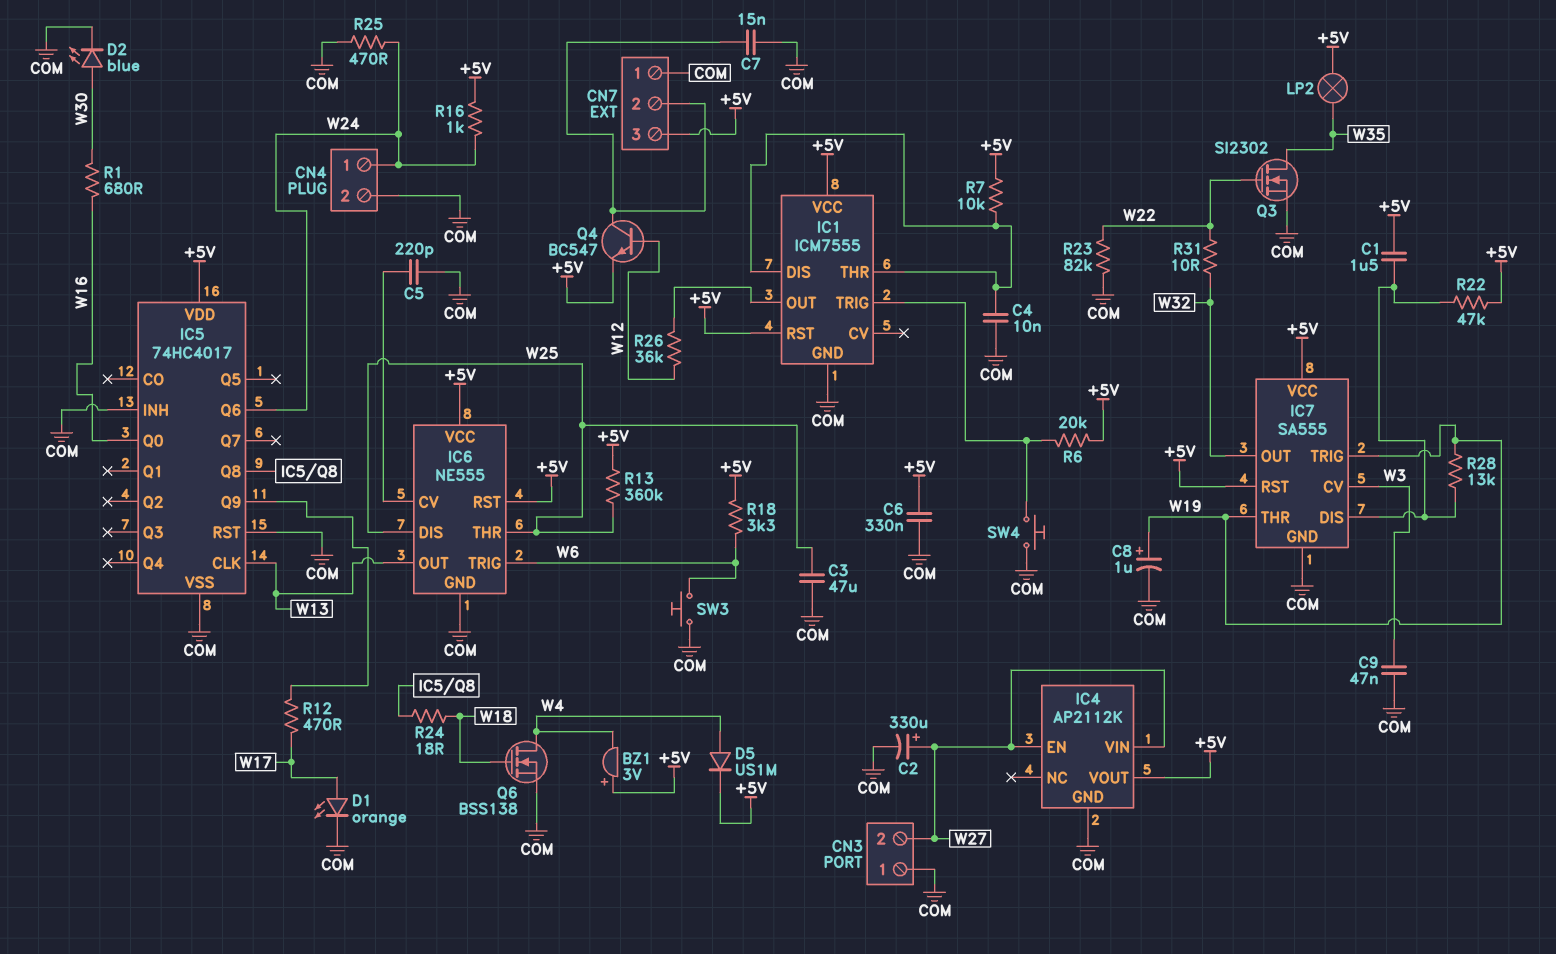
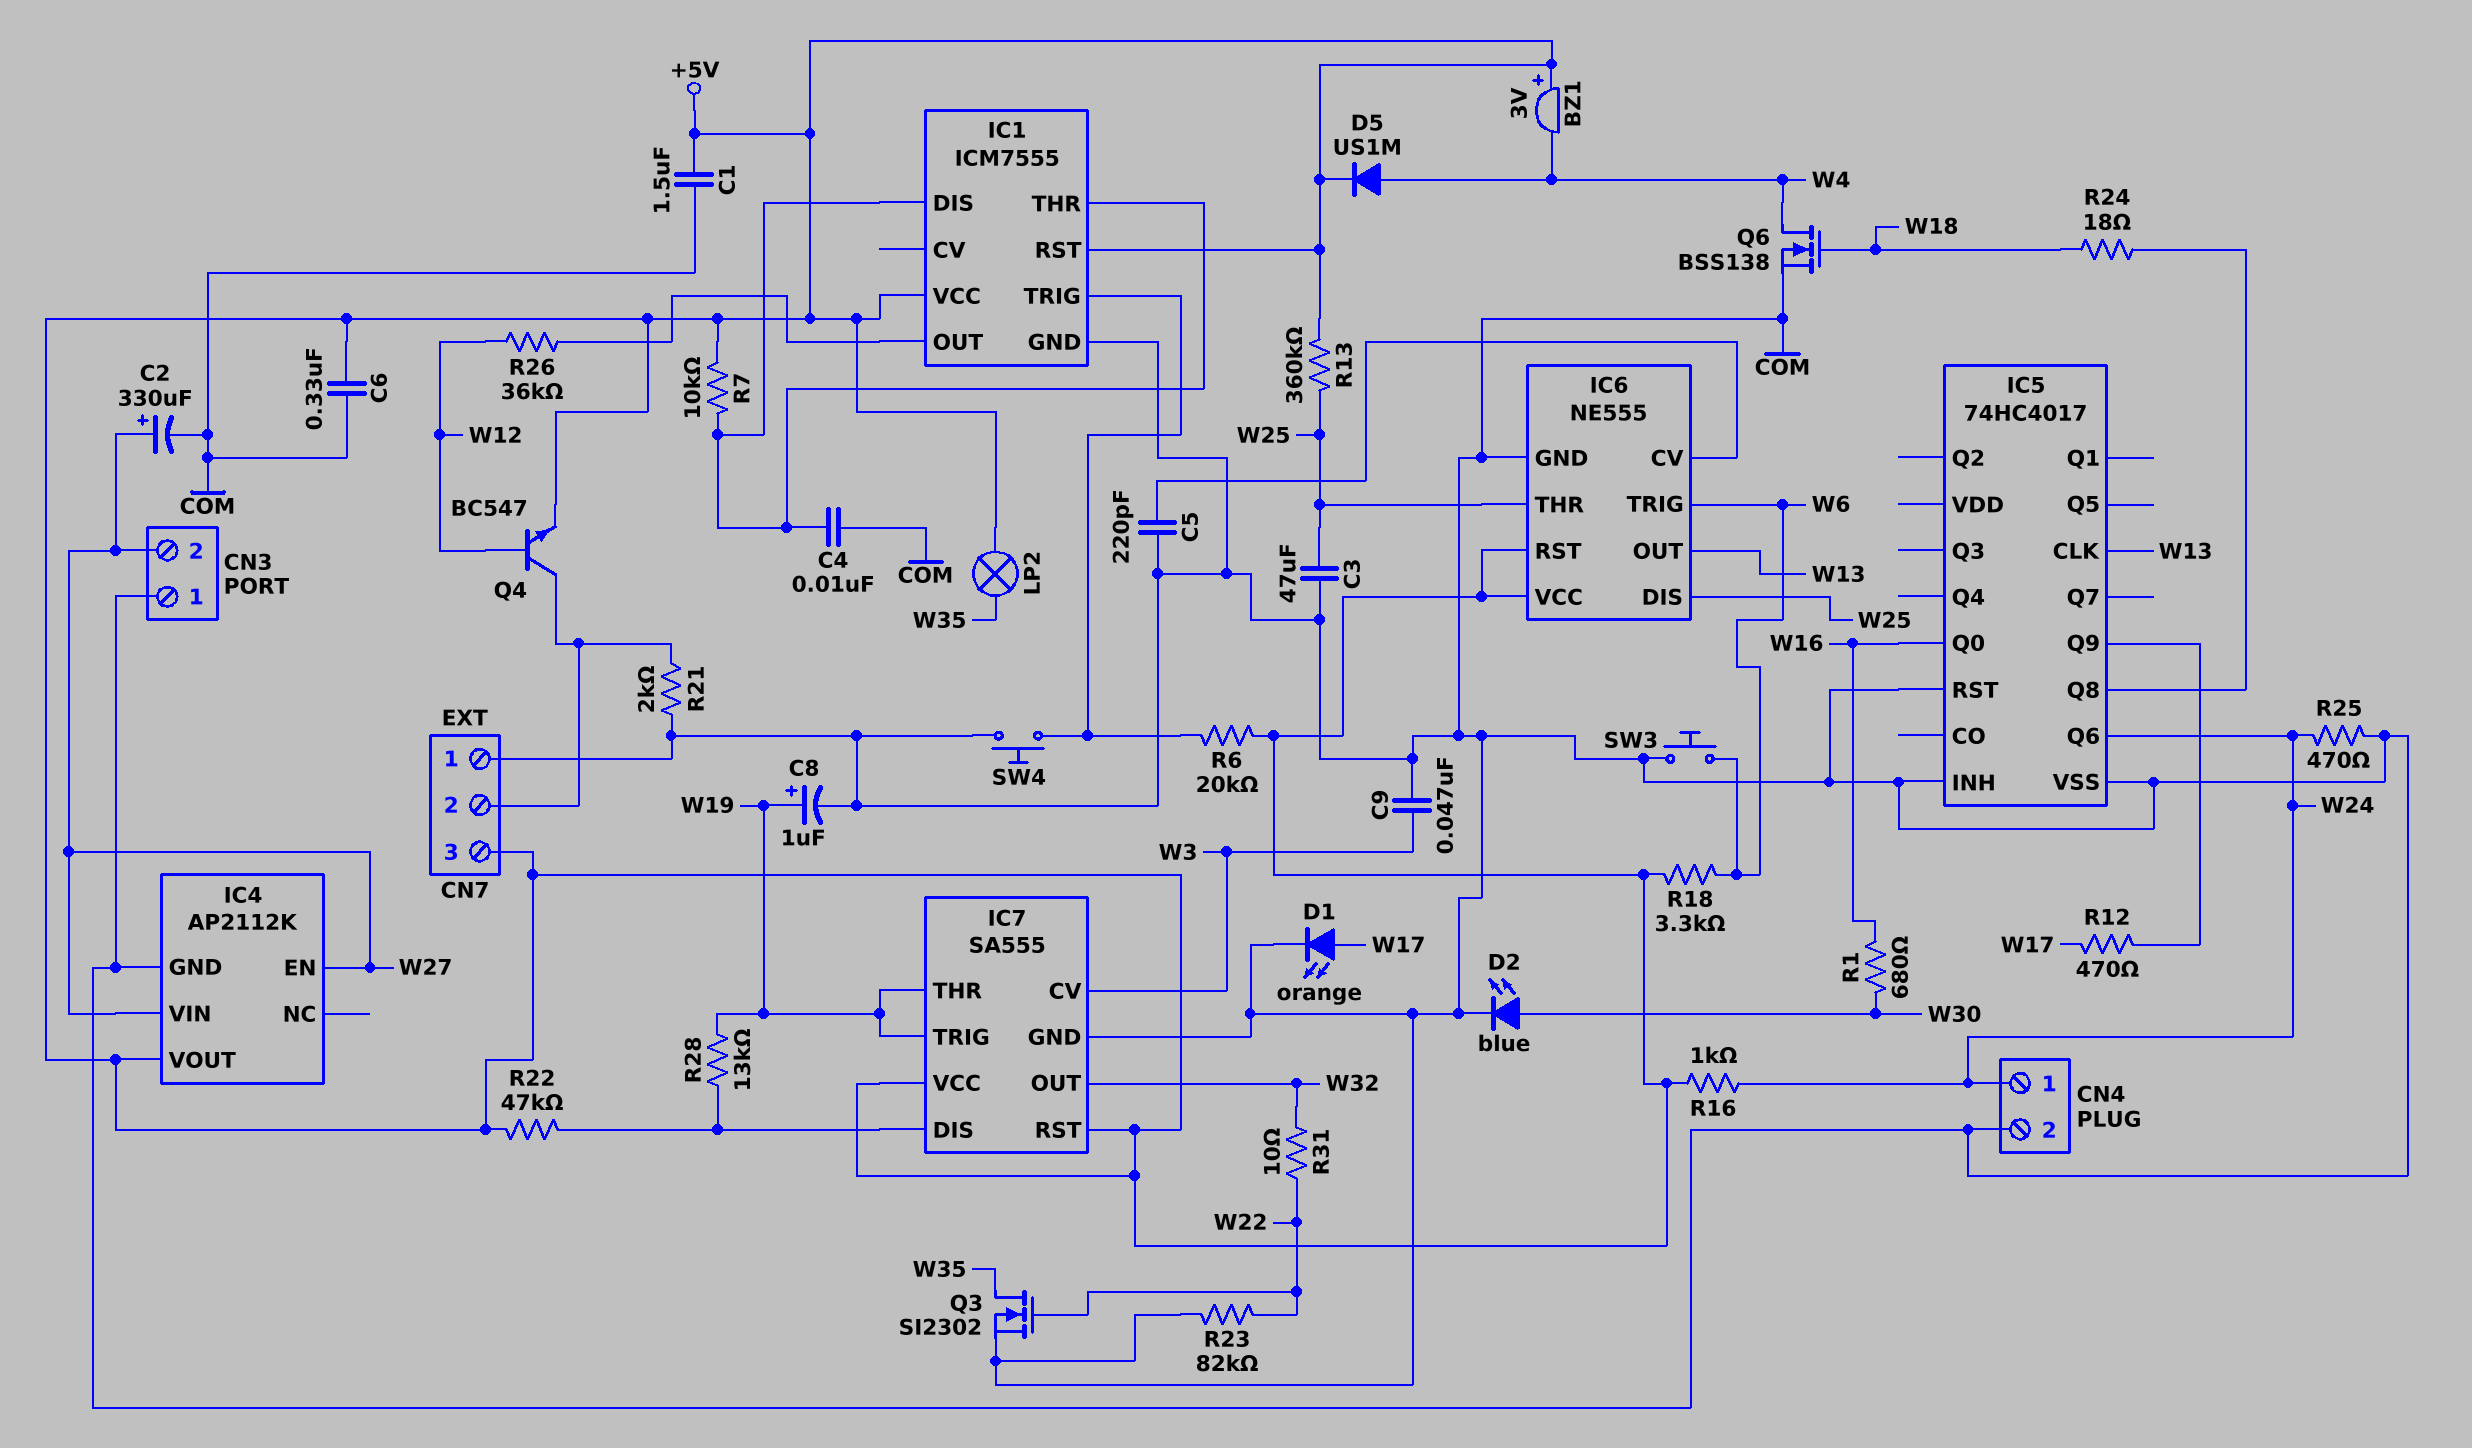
C1: 1.5uF (+5V, IC7/DIS) -> 1.5uF (+5V, COM)
C7: 15nF (CN7/2, COM) -> none
IC5 pin VDD: +5V -> none
R21: none -> 2k (CN7/2, COM)

